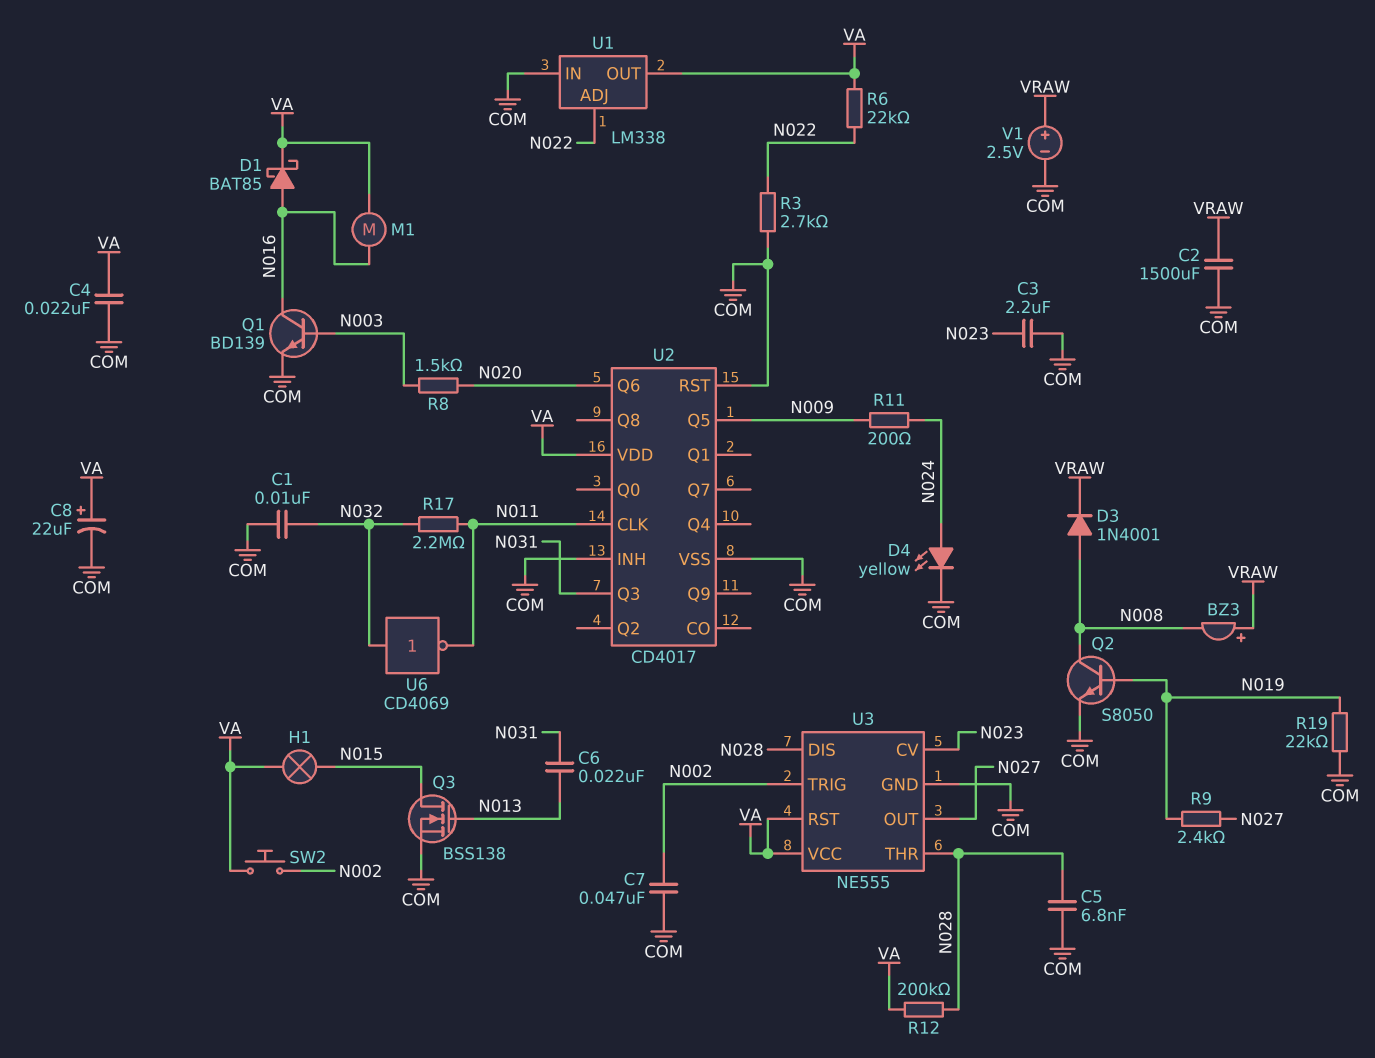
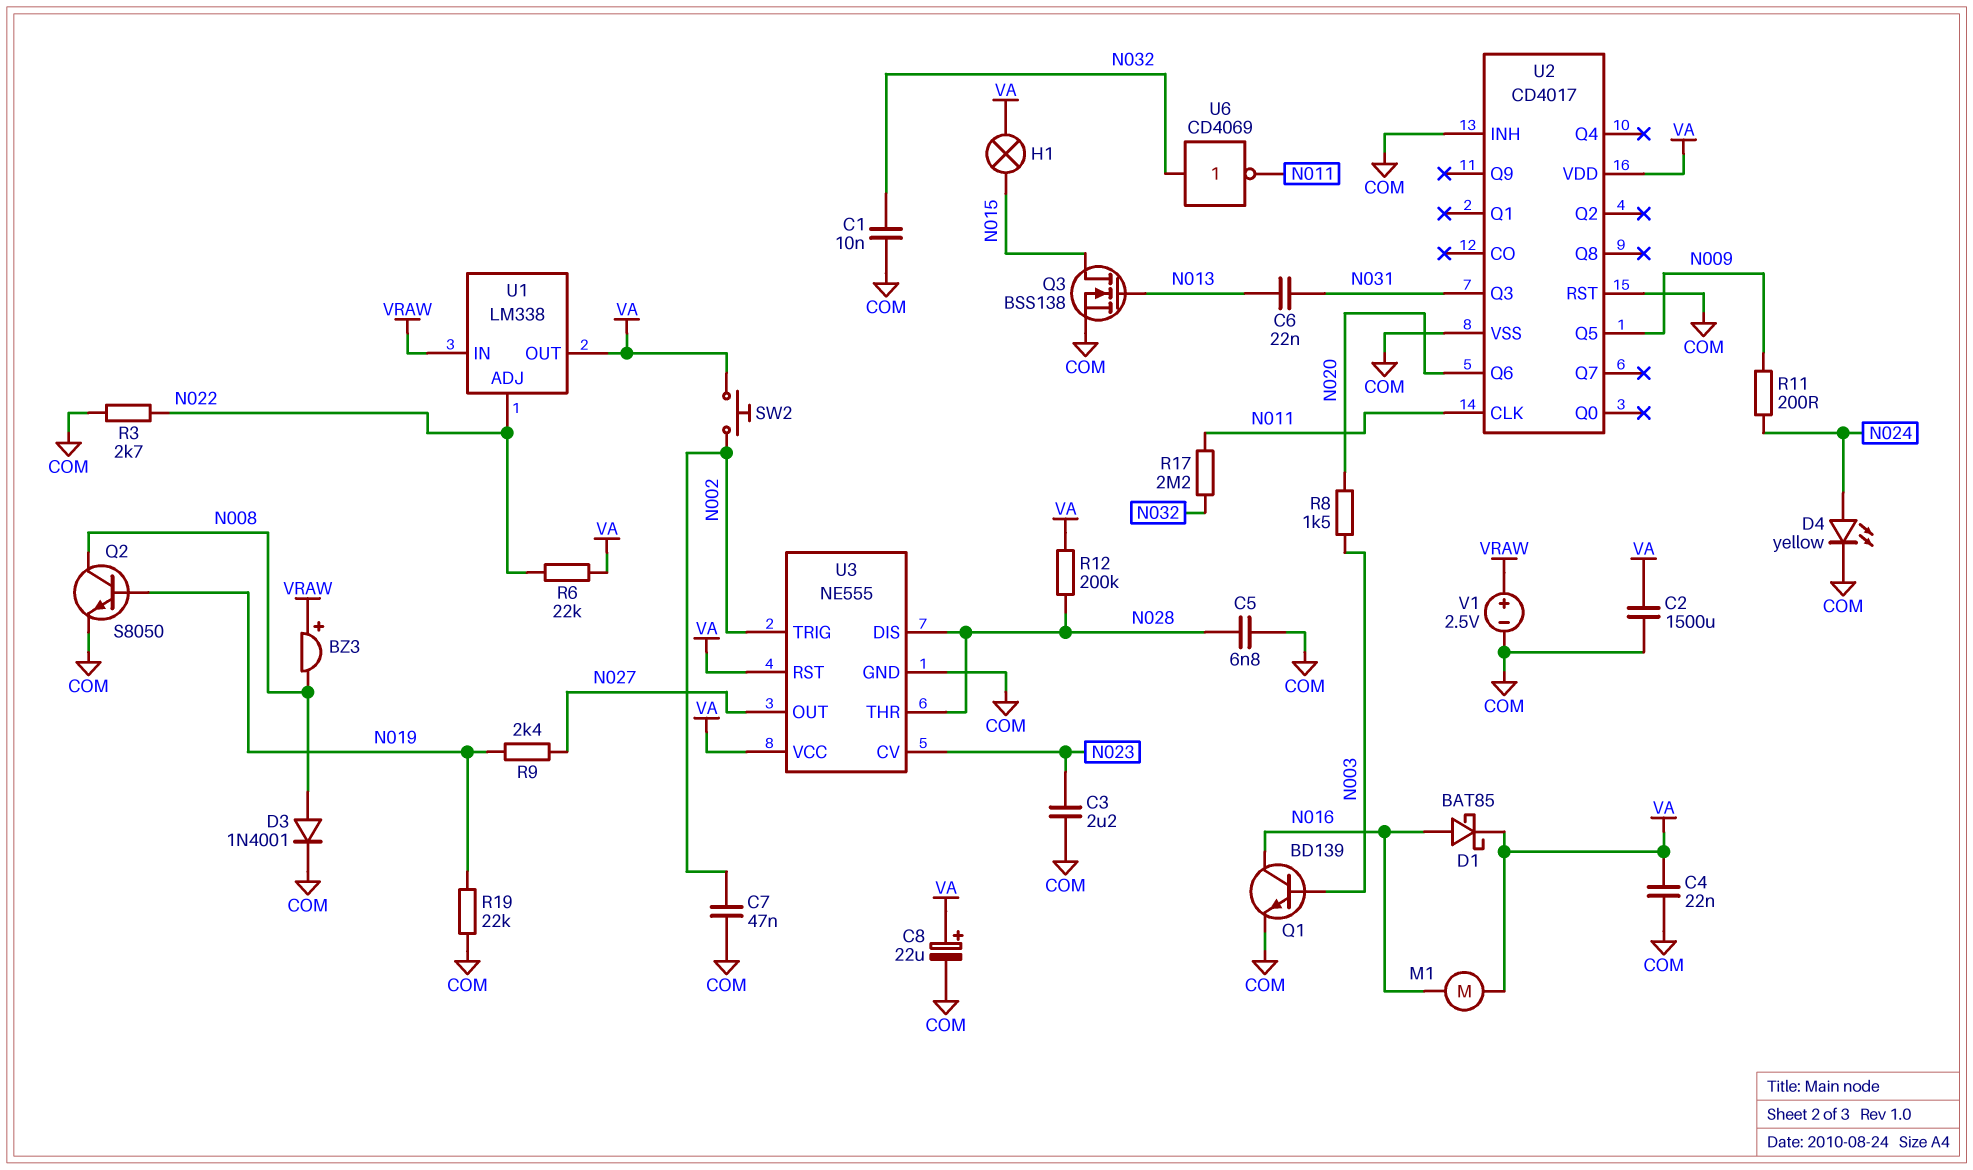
C2: 1500uF (COM, VRAW) -> 1500uF (COM, VA)
D3: diode 1N4001 (A N008, K VRAW) -> diode 1N4001 (A N008, K COM)
U1 pin IN: COM -> VRAW

